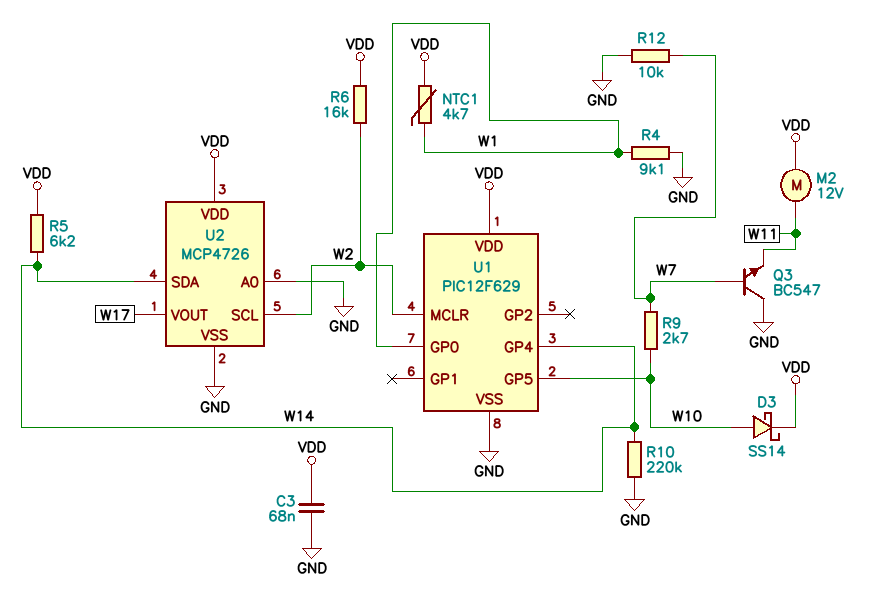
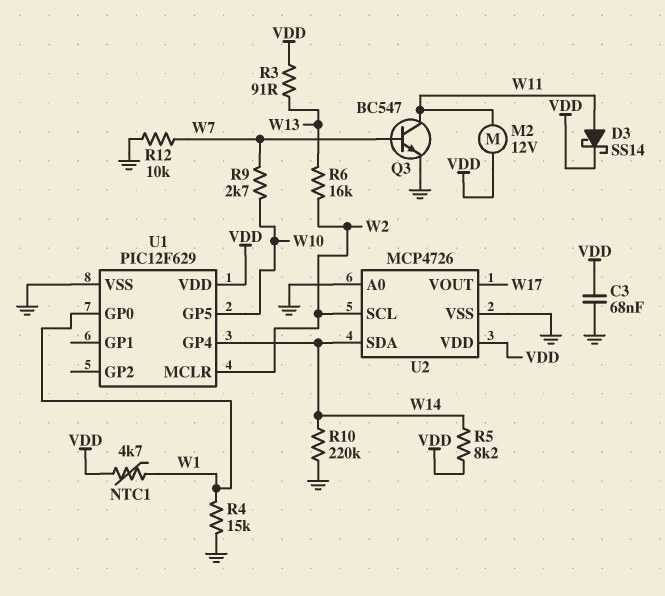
D3: schottky SS14 (A W10, K VDD) -> schottky SS14 (A W11, K VDD)
Q3: NPN BC547 (B W7, C GND, E W11) -> NPN BC547 (B W7, C W11, E GND)
R3: none -> 91 (VDD, W13)
R4: 9.1k (GND, W1) -> 15k (GND, W1)
R5: 6.2k (VDD, W14) -> 8.2k (VDD, W14)
R6: 16k (VDD, W2) -> 16k (W2, W13)

